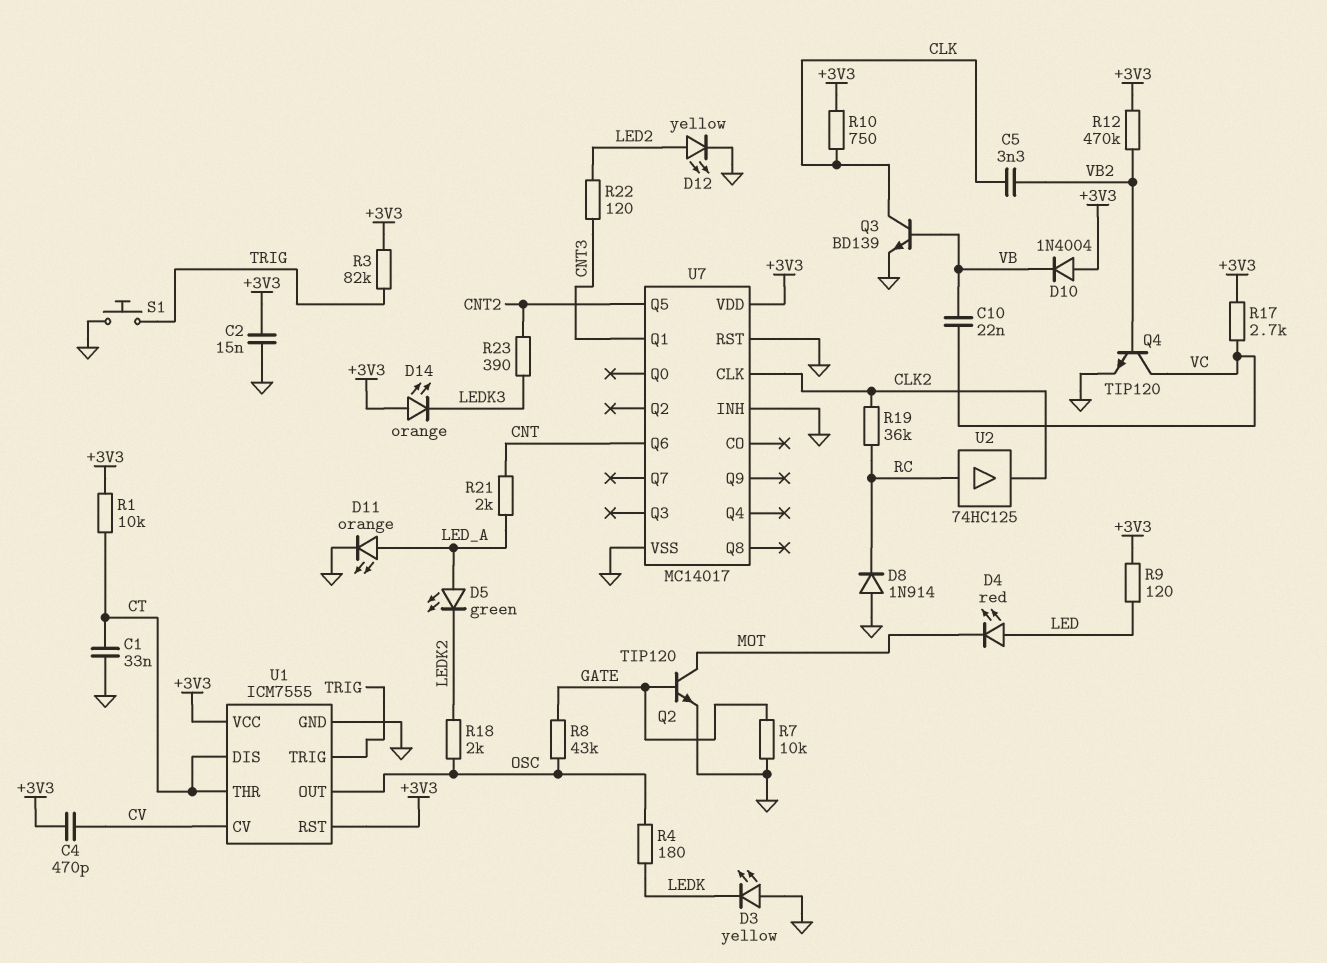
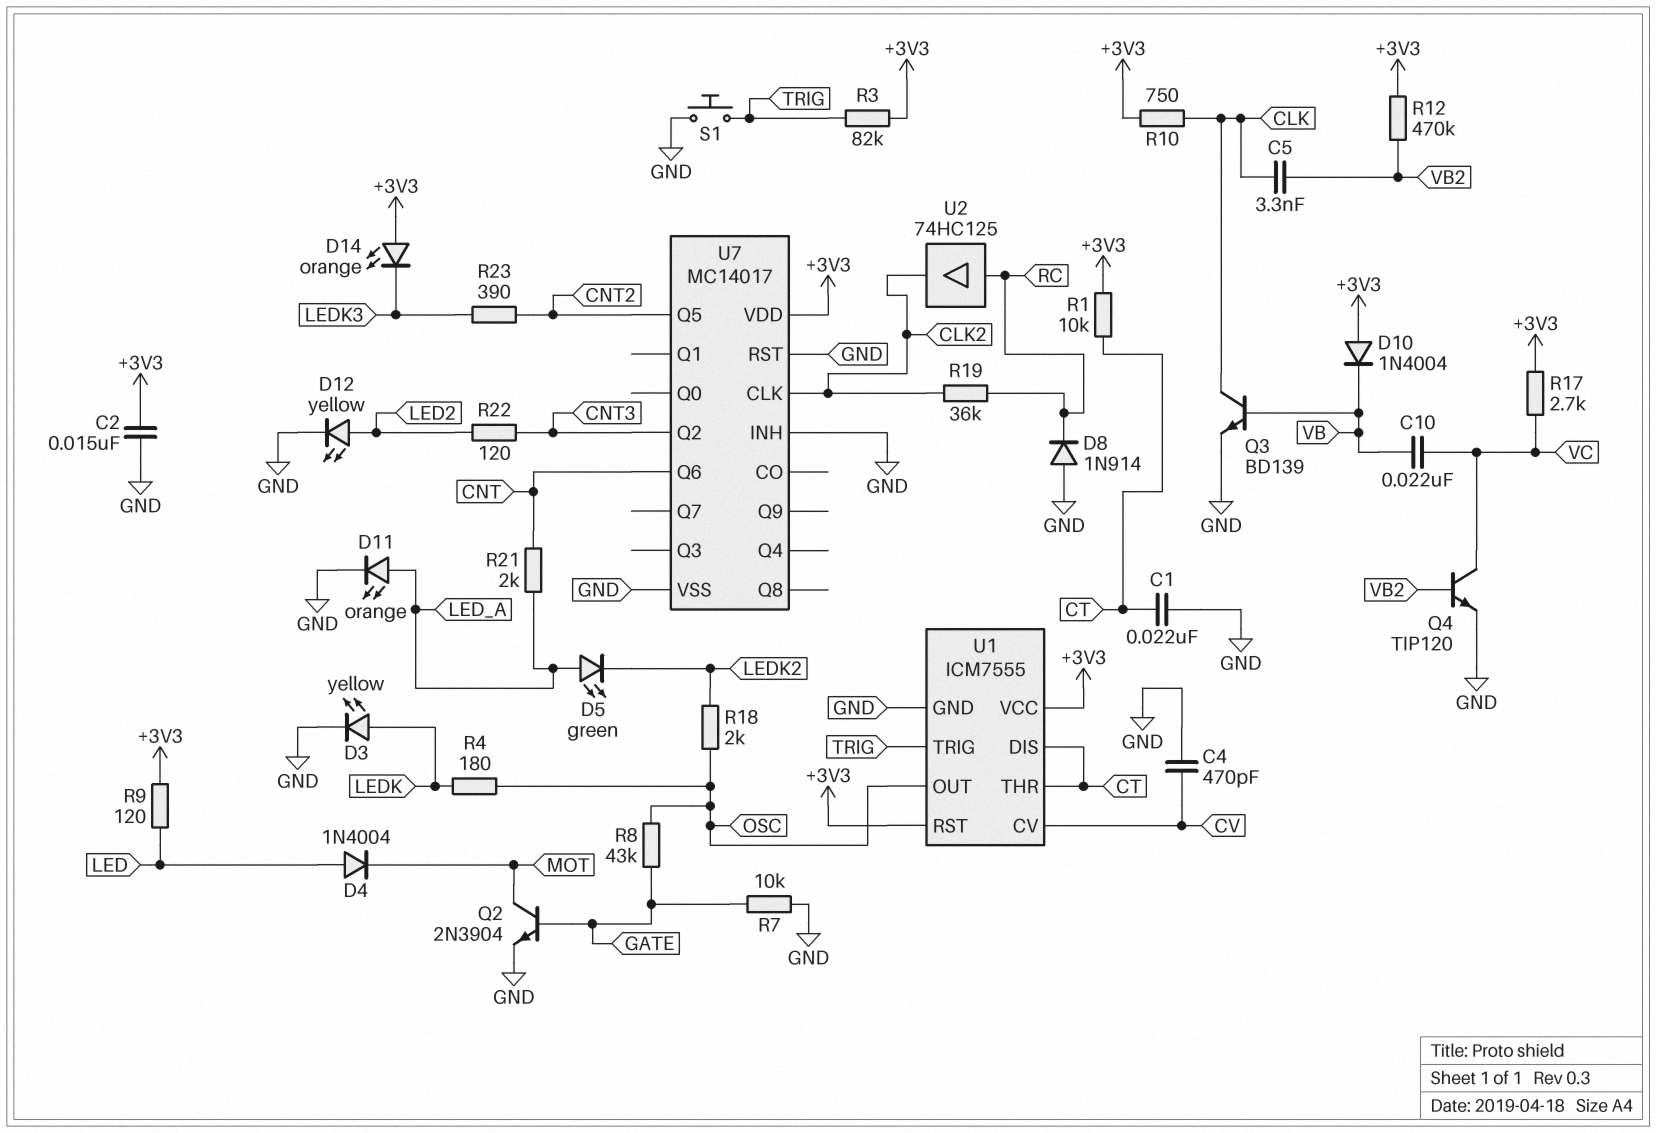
C1: 33nF (CT, GND) -> 22nF (CT, GND)
C4: 470pF (+3V3, CV) -> 470pF (CV, GND)
D3: LED yellow (A GND, K LEDK) -> LED yellow (A LEDK, K GND)
D4: LED red (A LED, K MOT) -> diode 1N4004 (A LED, K MOT)
Q2: NPN TIP120 (B GATE, C MOT, E GND) -> NPN 2N3904 (B GATE, C MOT, E GND)
U7 pin Q1: CNT3 -> none
U7 pin Q2: none -> CNT3

